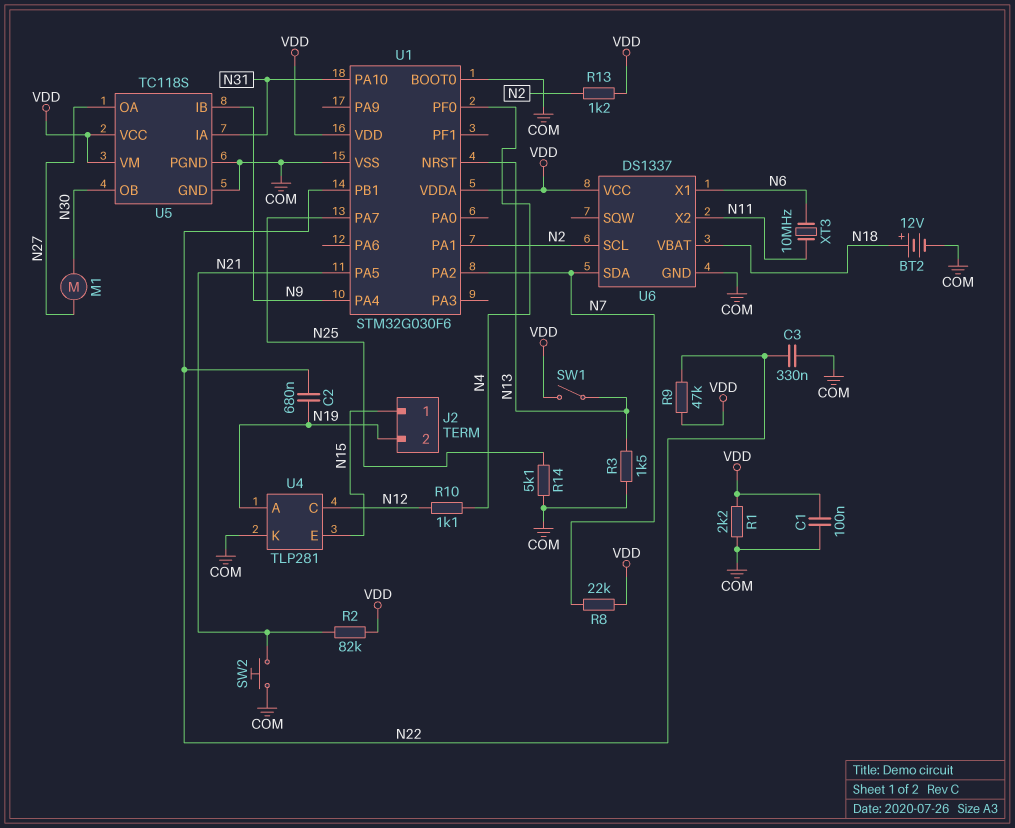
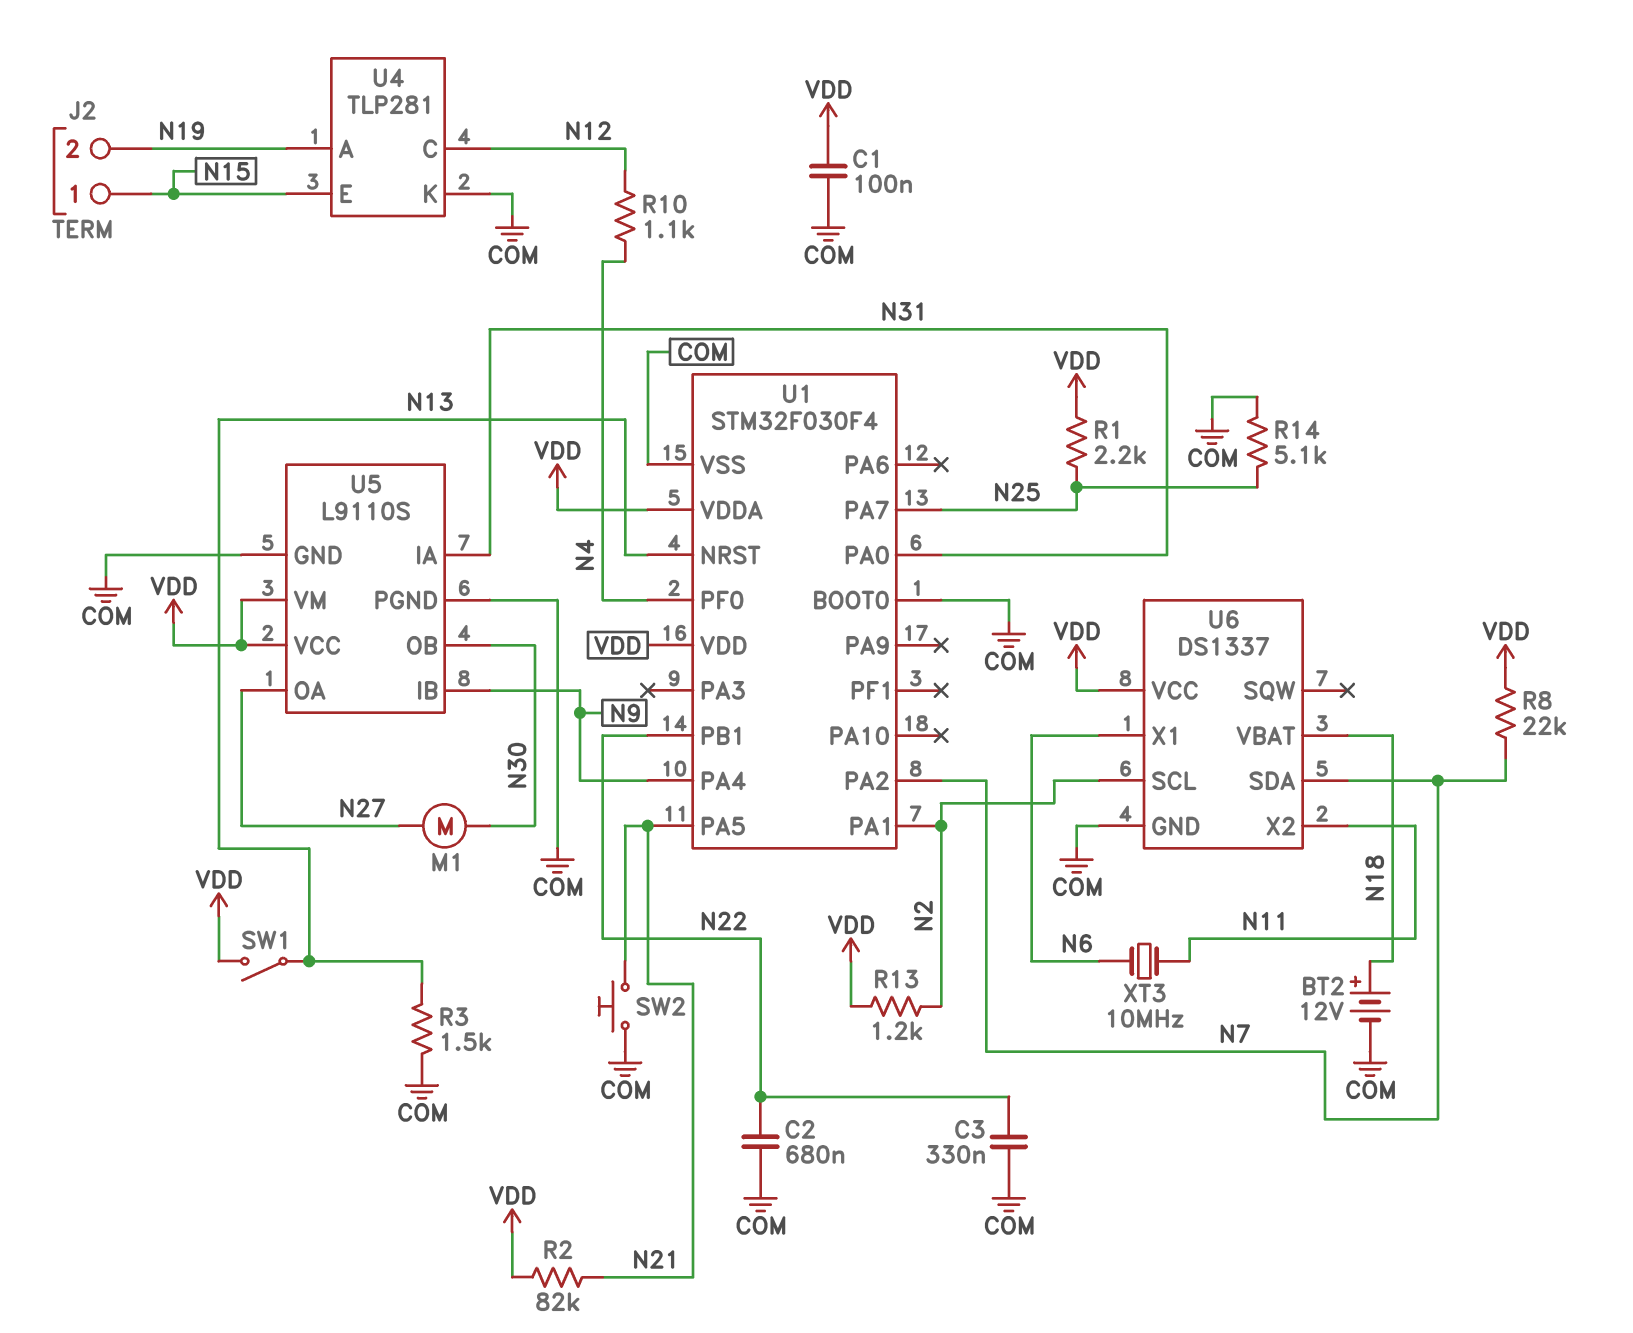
C2: 680nF (N19, N22) -> 680nF (COM, N22)
R1: 2.2k (COM, VDD) -> 2.2k (N25, VDD)
R9: 47k (N22, VDD) -> none
U1: STM32G030F6 -> STM32F030F4
U1 pin PA0: none -> N31
U1 pin PA10: N31 -> none
U5: TC118S -> L9110S

